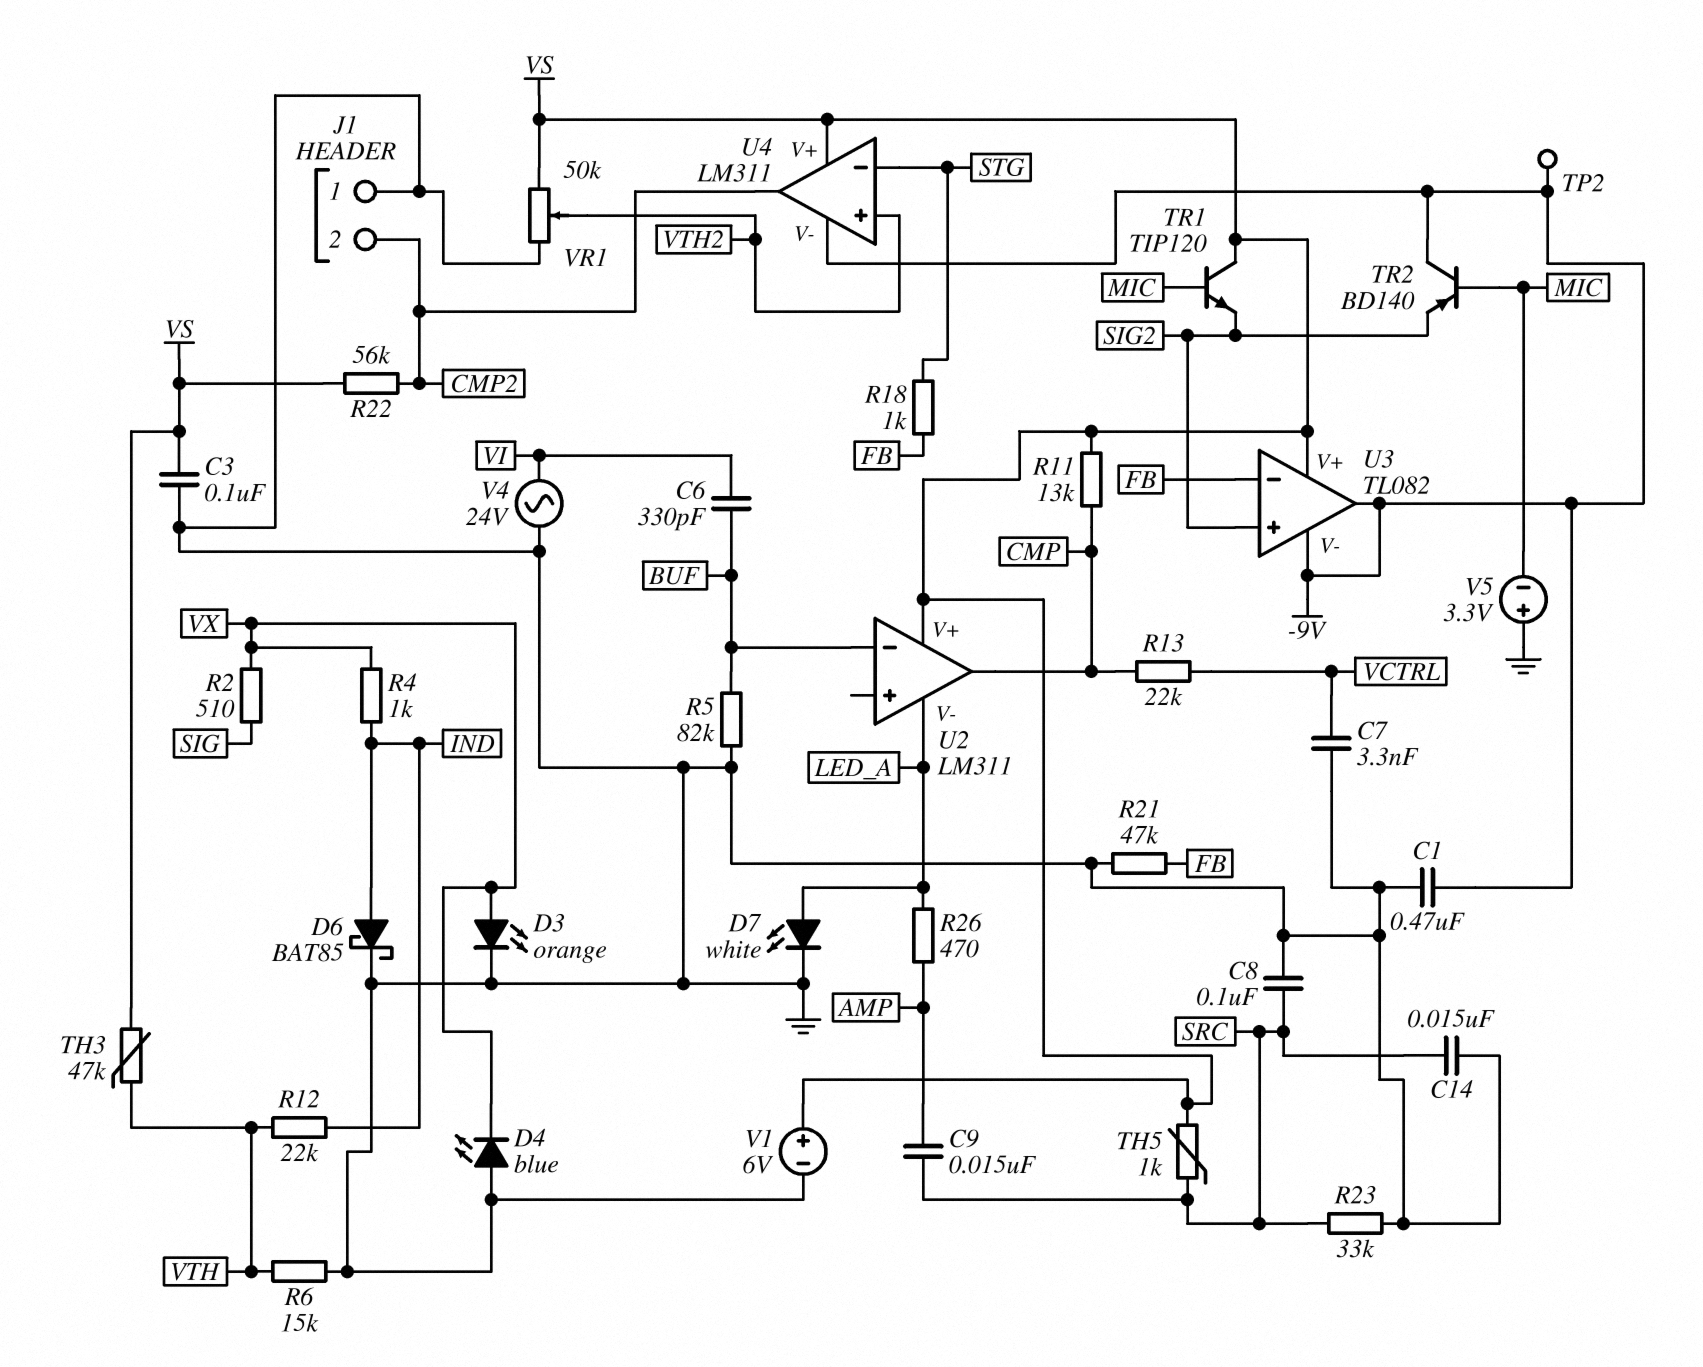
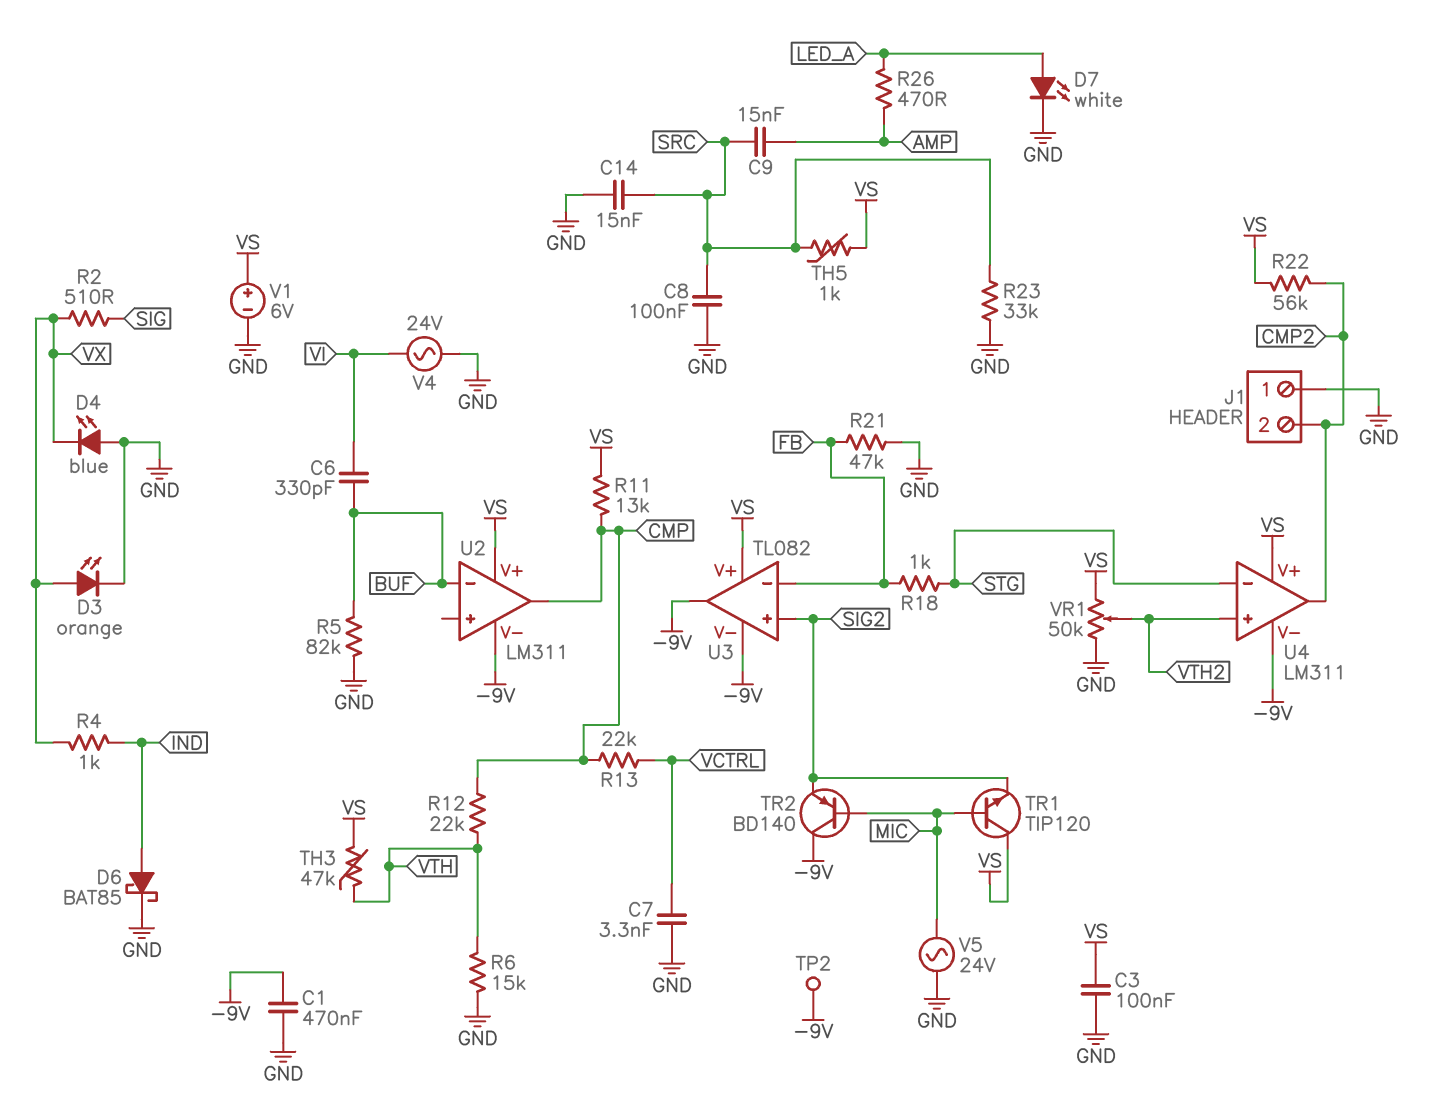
R12: 22k (IND, VTH) -> 22k (CMP, VTH)
U2 pin V-: LED_A -> -9V
V5: 3.3V (plus GND, minus MIC) -> AC 24V (GND, MIC)

